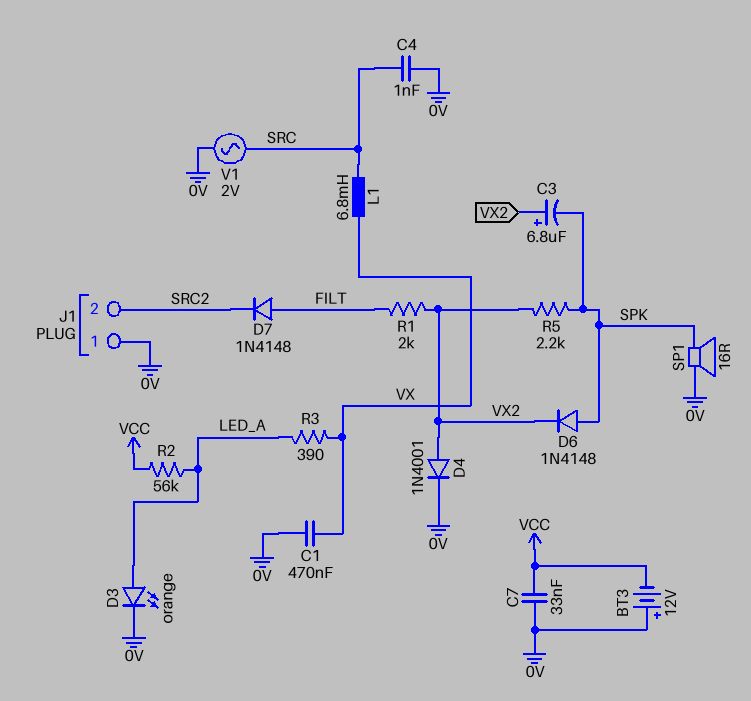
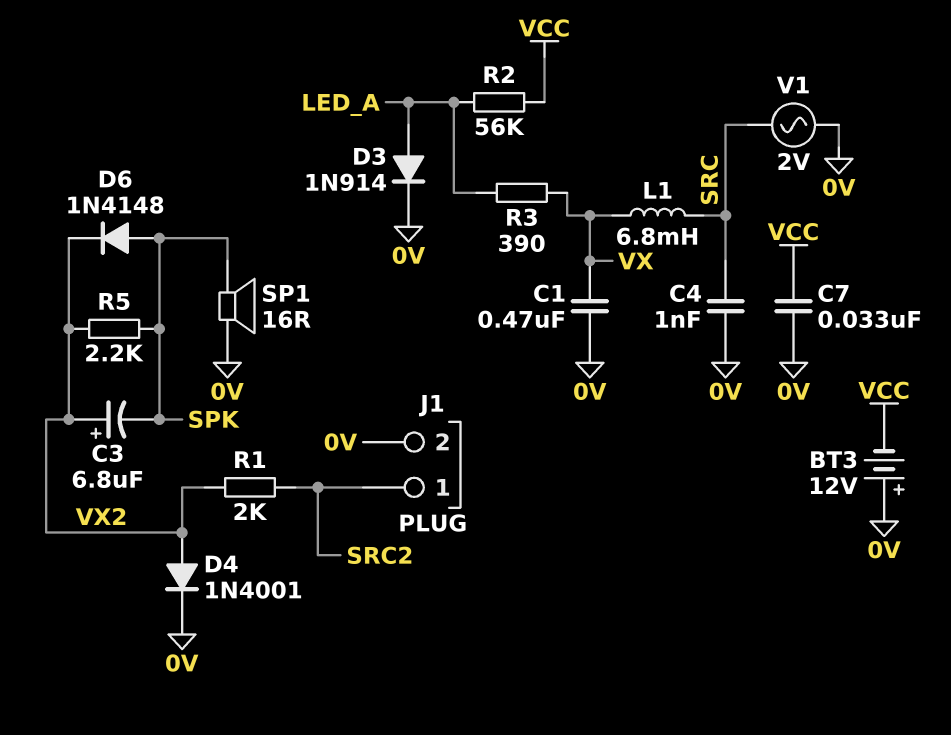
D3: LED orange (A LED_A, K 0V) -> diode 1N914 (A LED_A, K 0V)
D7: diode 1N4148 (A FILT, K SRC2) -> none
J1 pin 1: 0V -> SRC2
J1 pin 2: SRC2 -> 0V
R1: 2k (FILT, VX2) -> 2k (SRC2, VX2)

